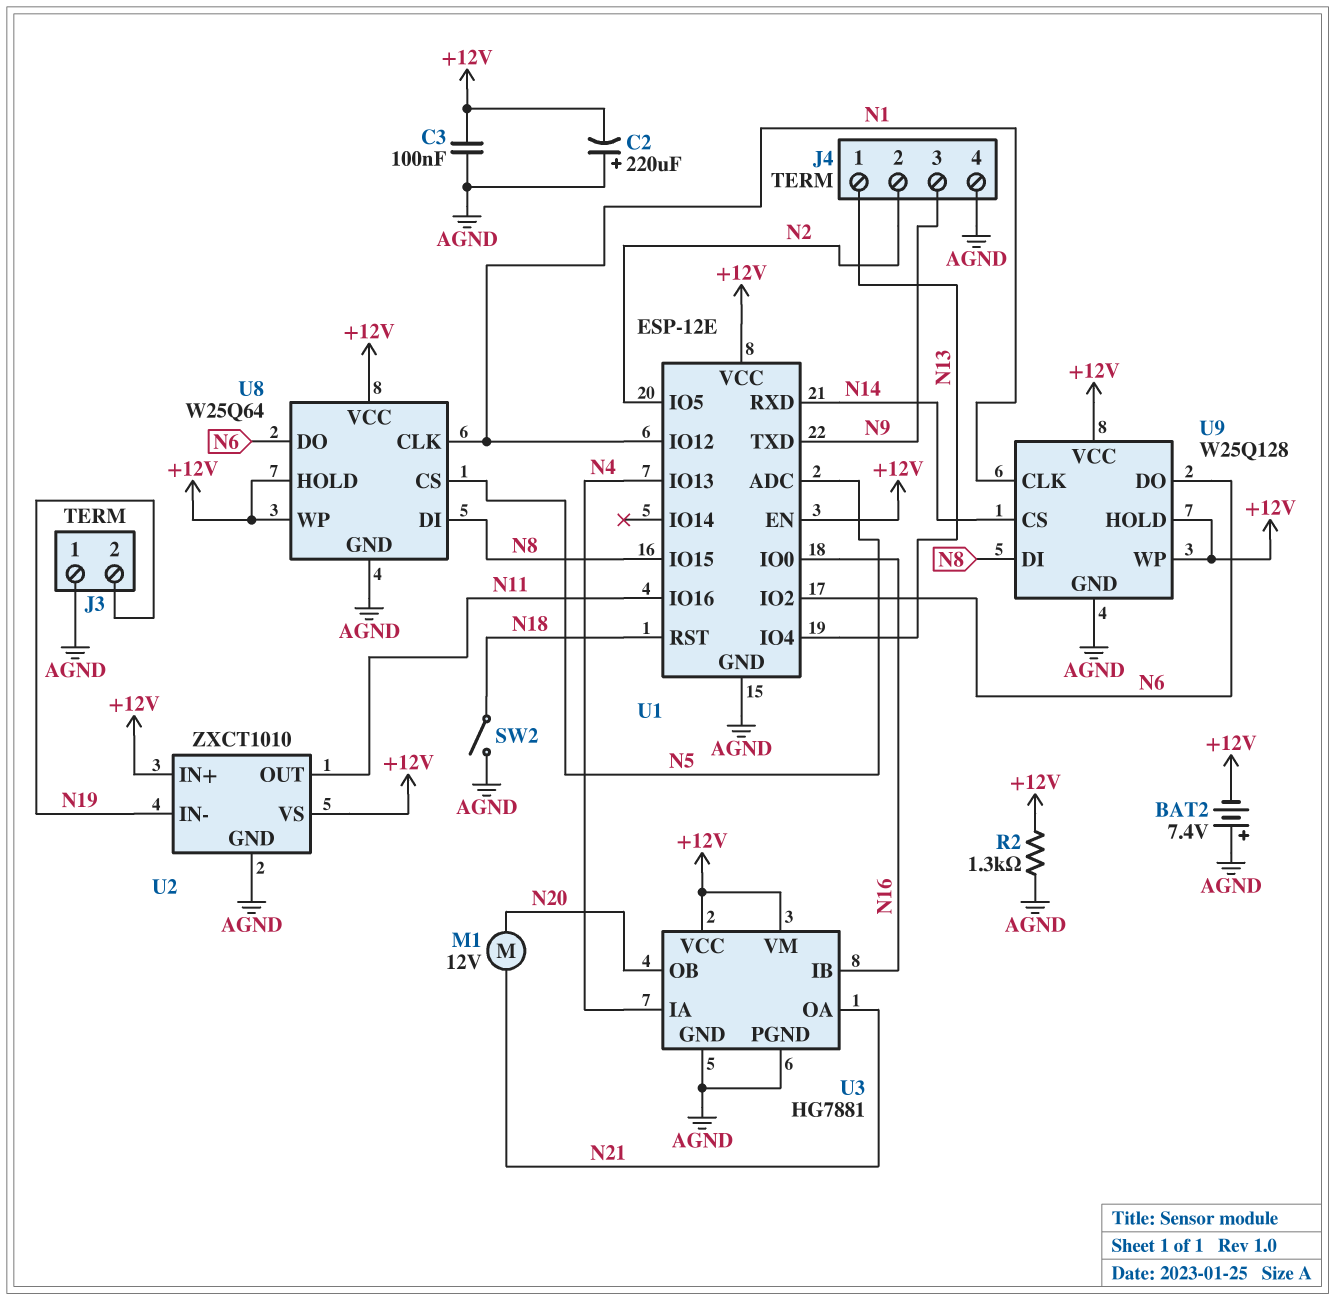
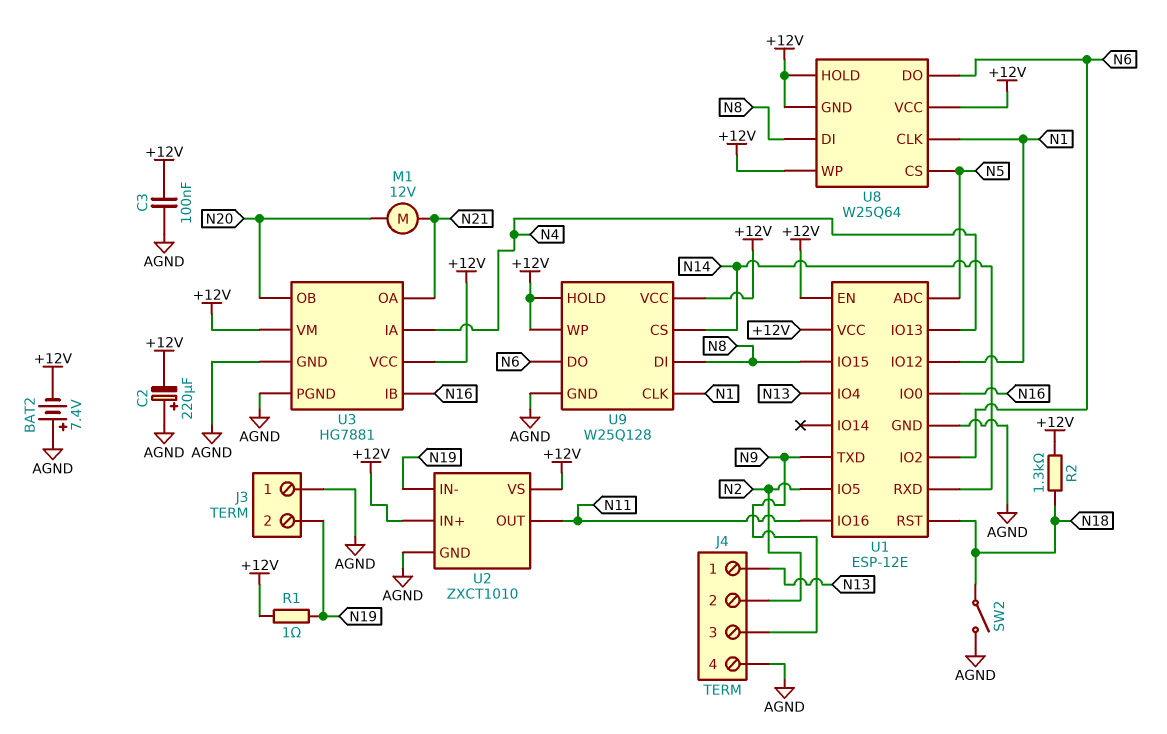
R1: none -> 1 (+12V, N19)
R2: 1.3k (+12V, AGND) -> 1.3k (+12V, N18)
U8 pin GND: AGND -> +12V

